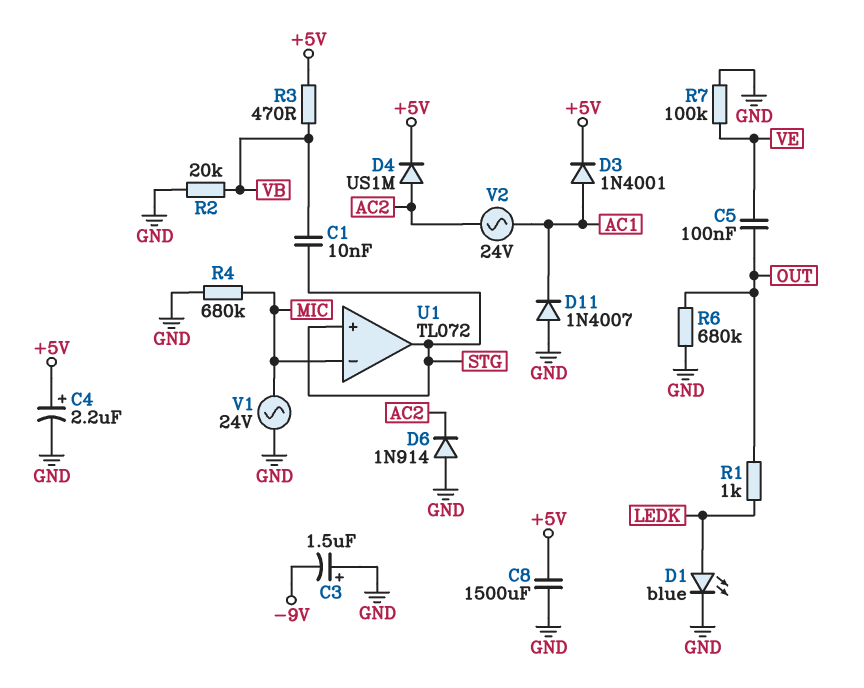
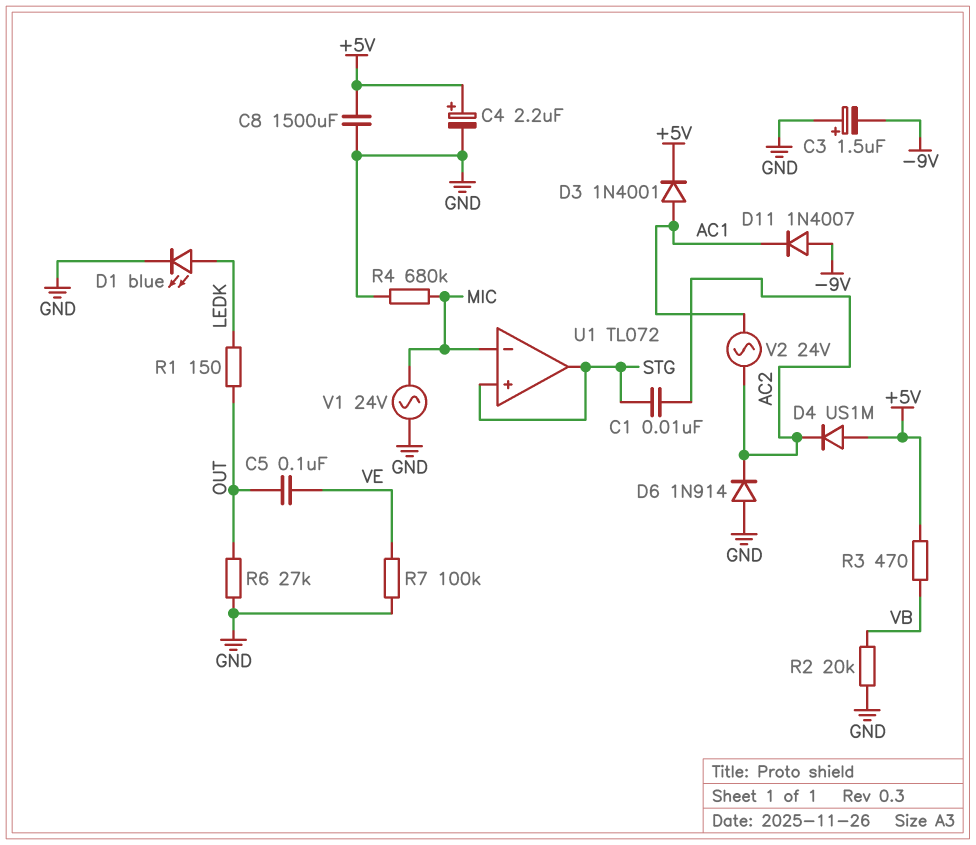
C1: 10nF (STG, VB) -> 10nF (AC2, STG)
D4: diode US1M (A AC2, K +5V) -> diode US1M (A +5V, K AC2)
D11: diode 1N4007 (A GND, K AC1) -> diode 1N4007 (A -9V, K AC1)
R1: 1k (LEDK, OUT) -> 150 (LEDK, OUT)
R6: 680k (GND, OUT) -> 27k (GND, OUT)

